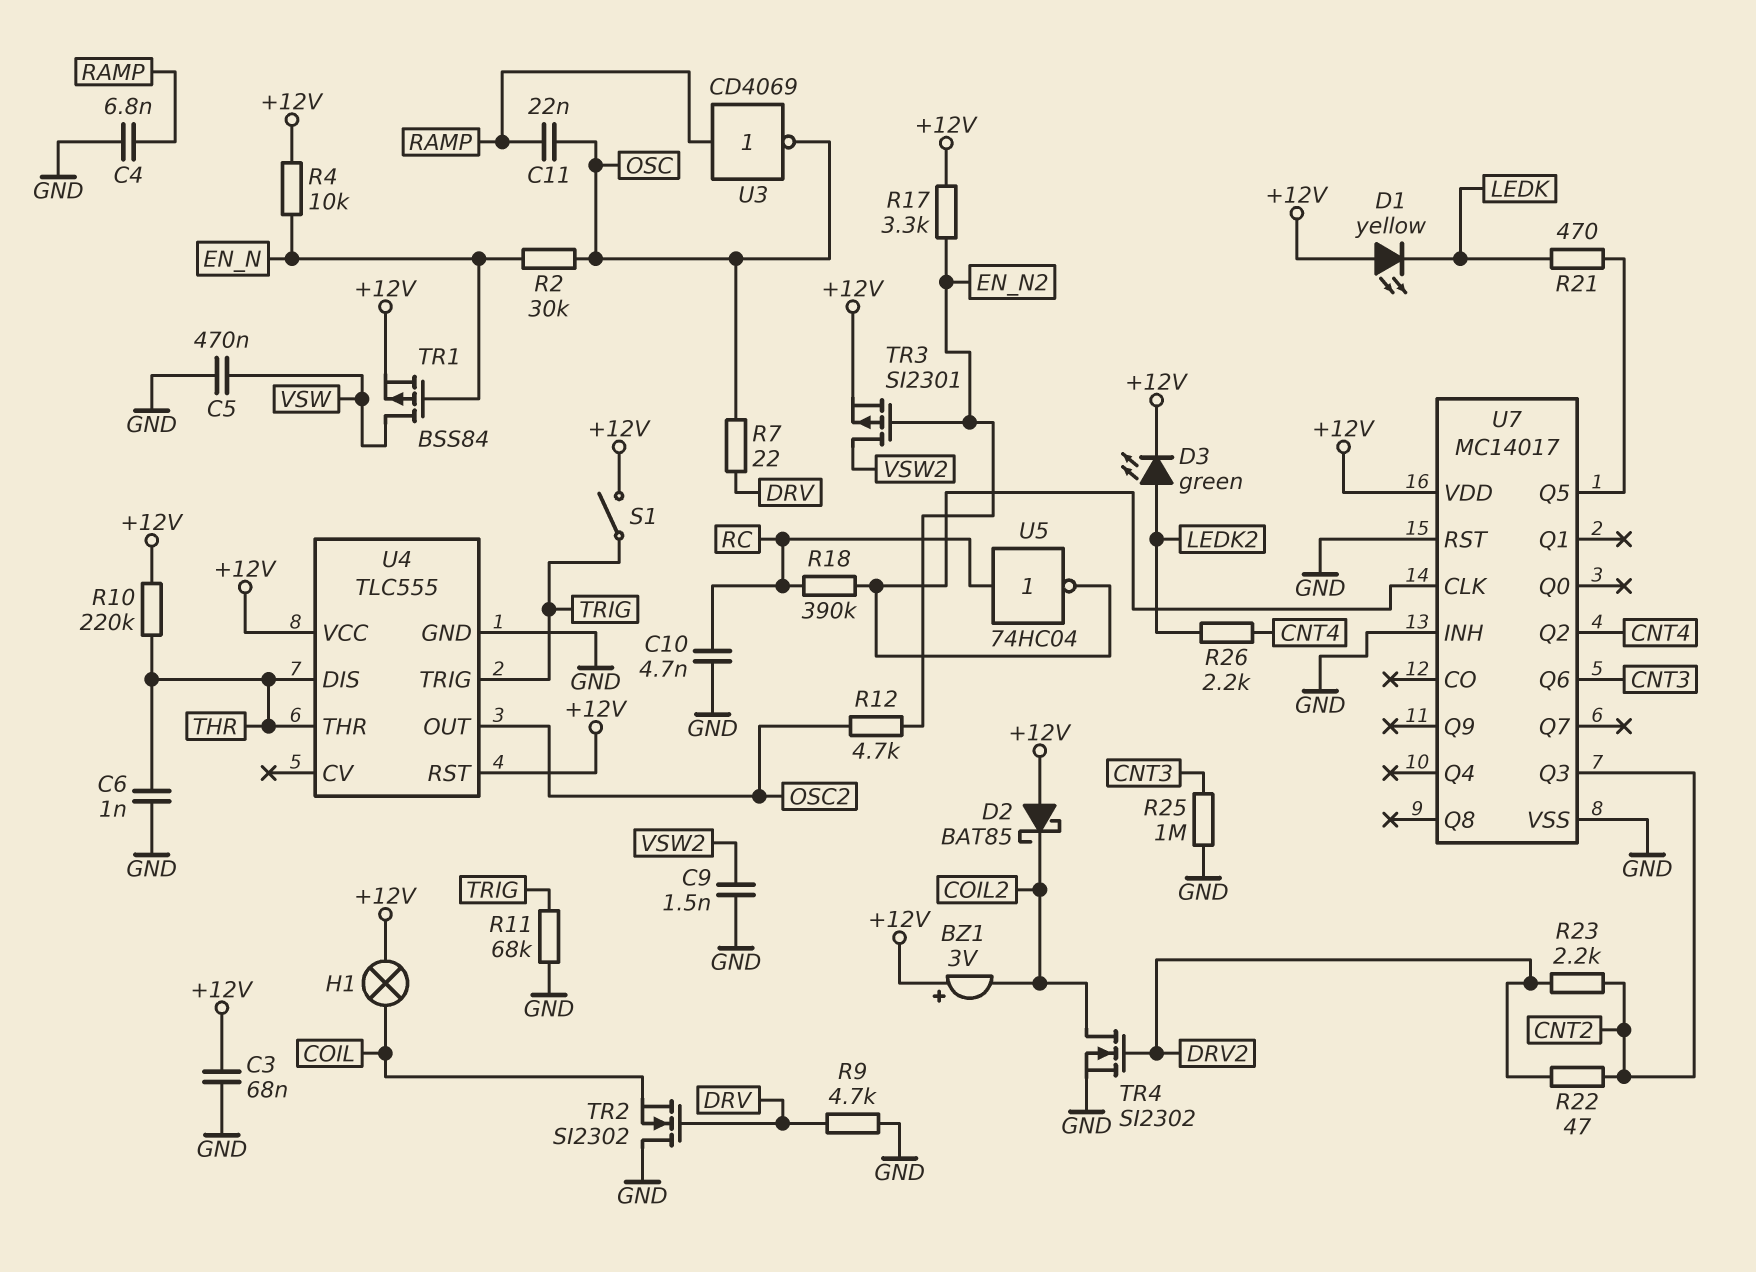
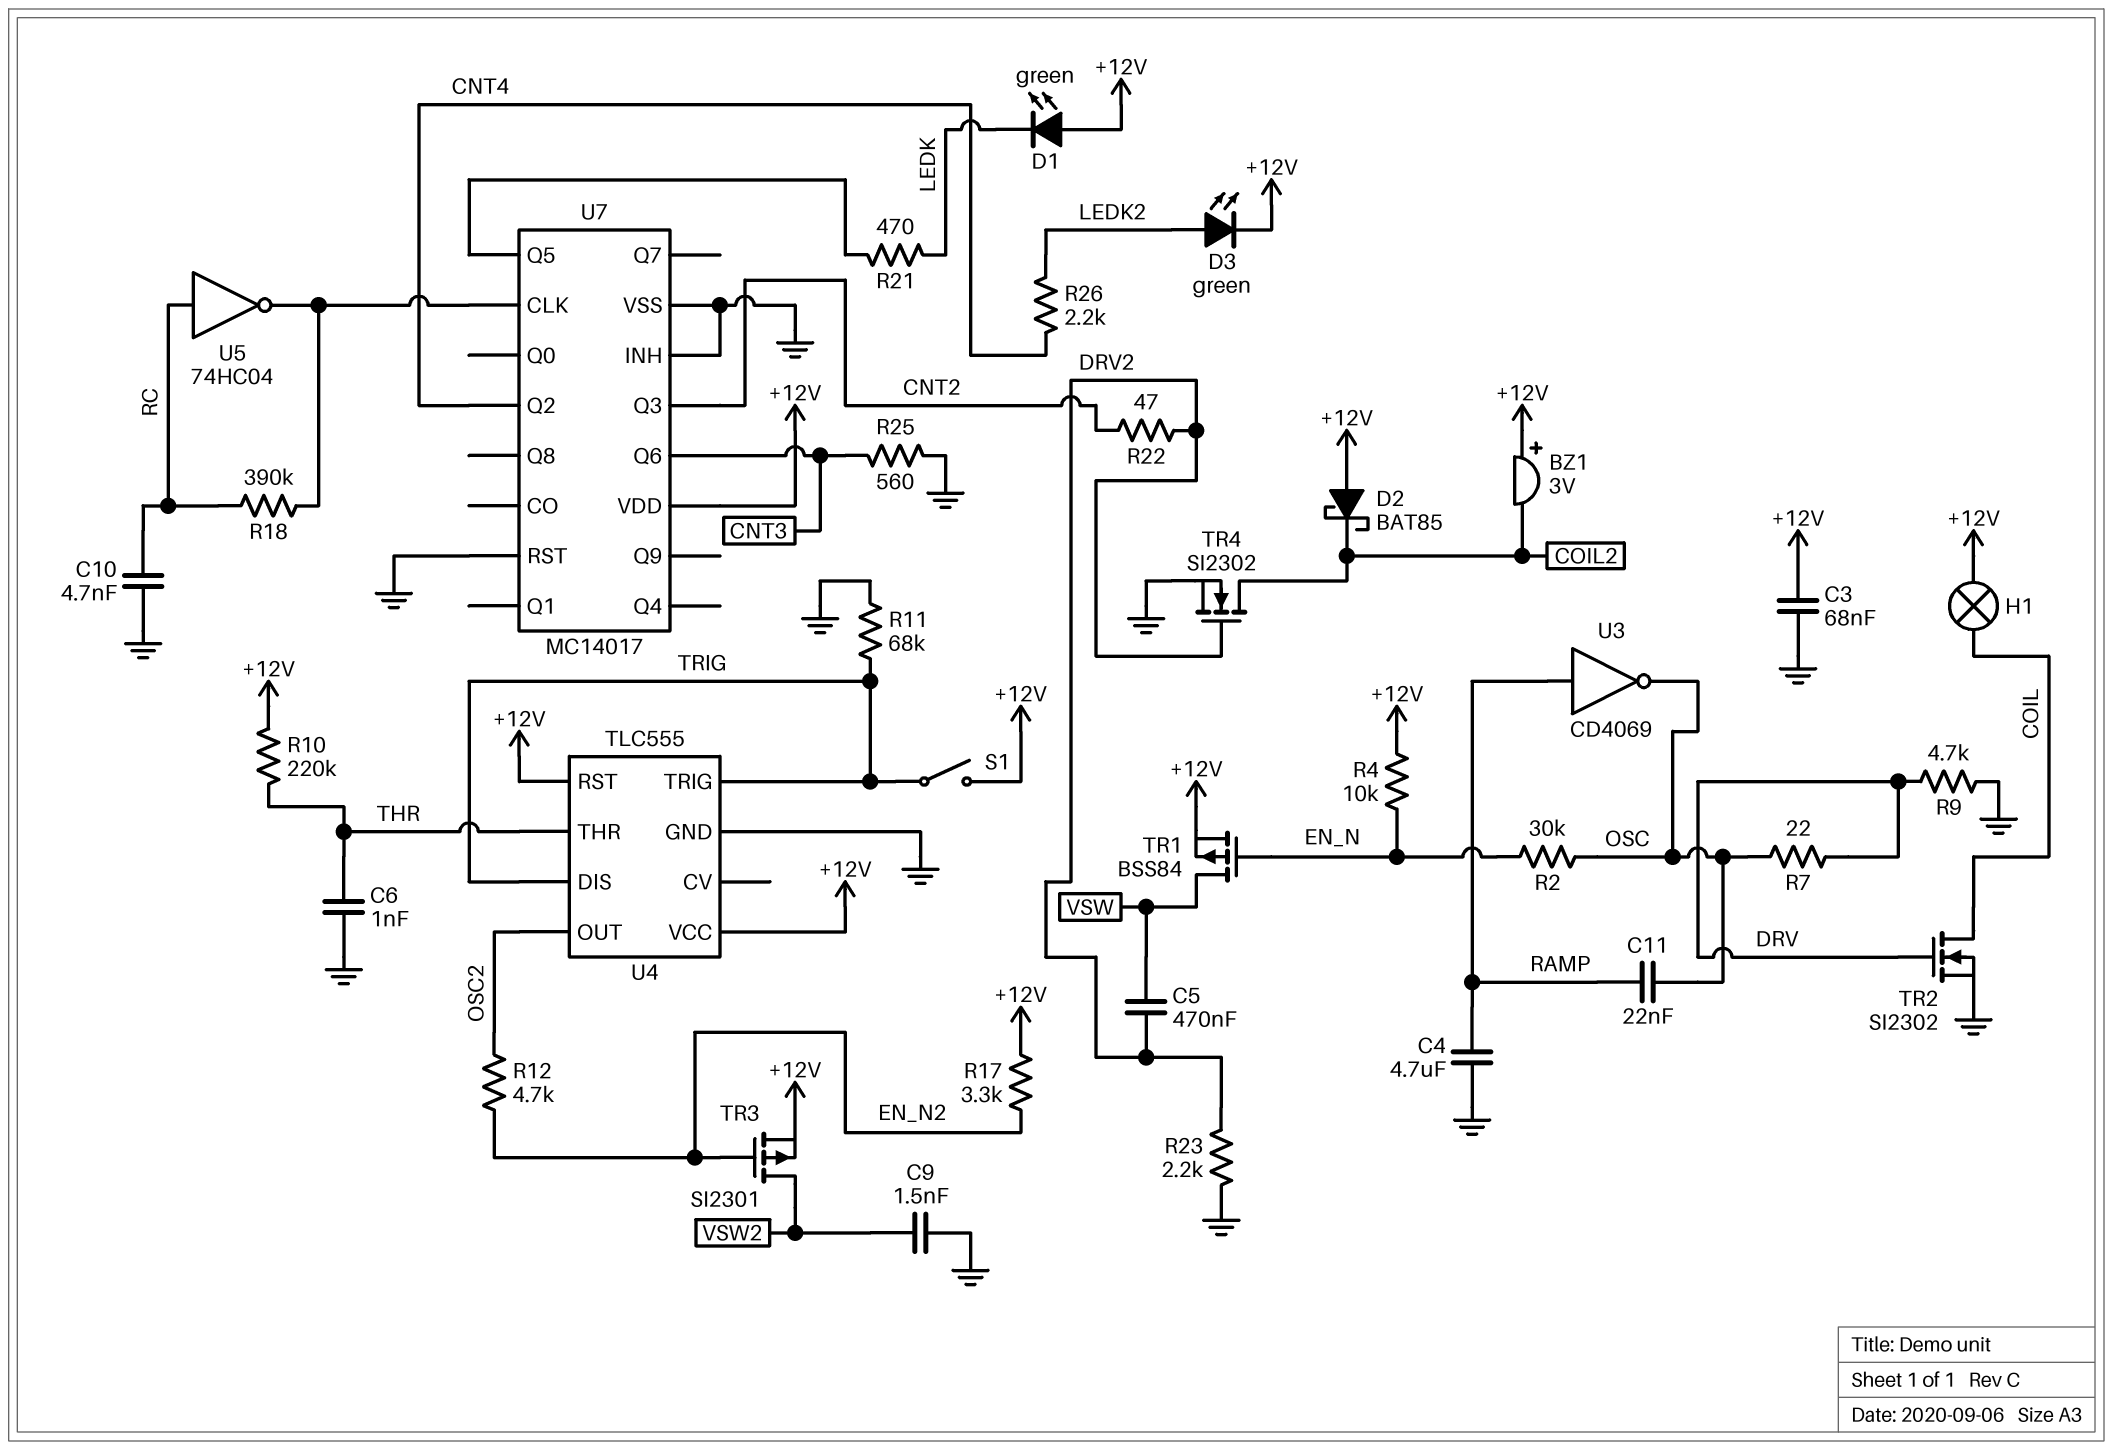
C4: 6.8nF (GND, RAMP) -> 4.7uF (GND, RAMP)
C5: 470nF (GND, VSW) -> 470nF (DRV2, VSW)
D1: LED yellow (A +12V, K LEDK) -> LED green (A +12V, K LEDK)
R23: 2.2k (CNT2, DRV2) -> 2.2k (DRV2, GND)
R25: 1M (CNT3, GND) -> 560 (CNT3, GND)
TR2: NMOS SI2302 (G DRV, D GND, S COIL) -> NMOS SI2302 (G DRV, D COIL, S GND)
U4 pin DIS: THR -> TRIG

